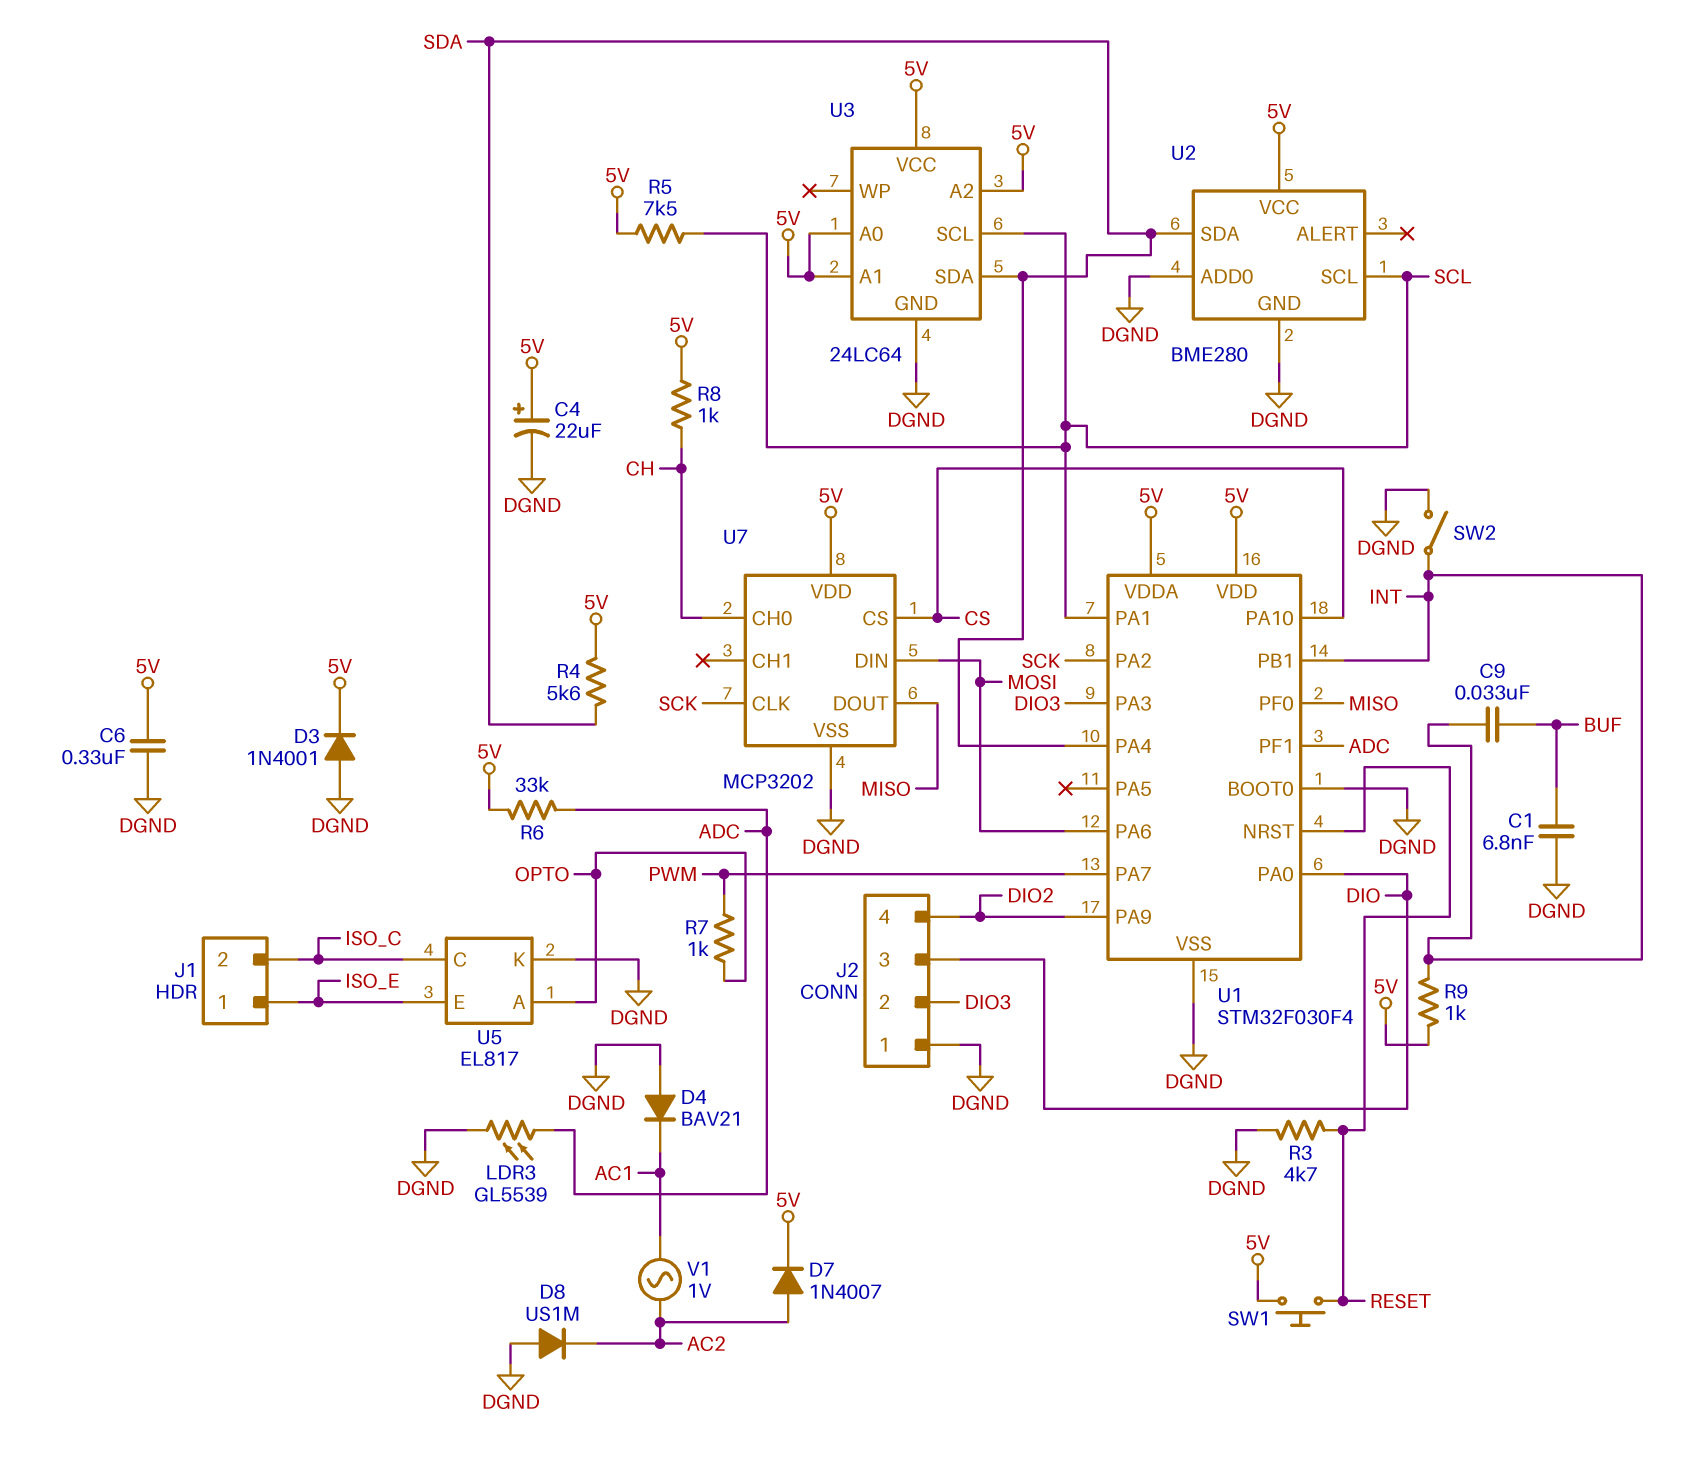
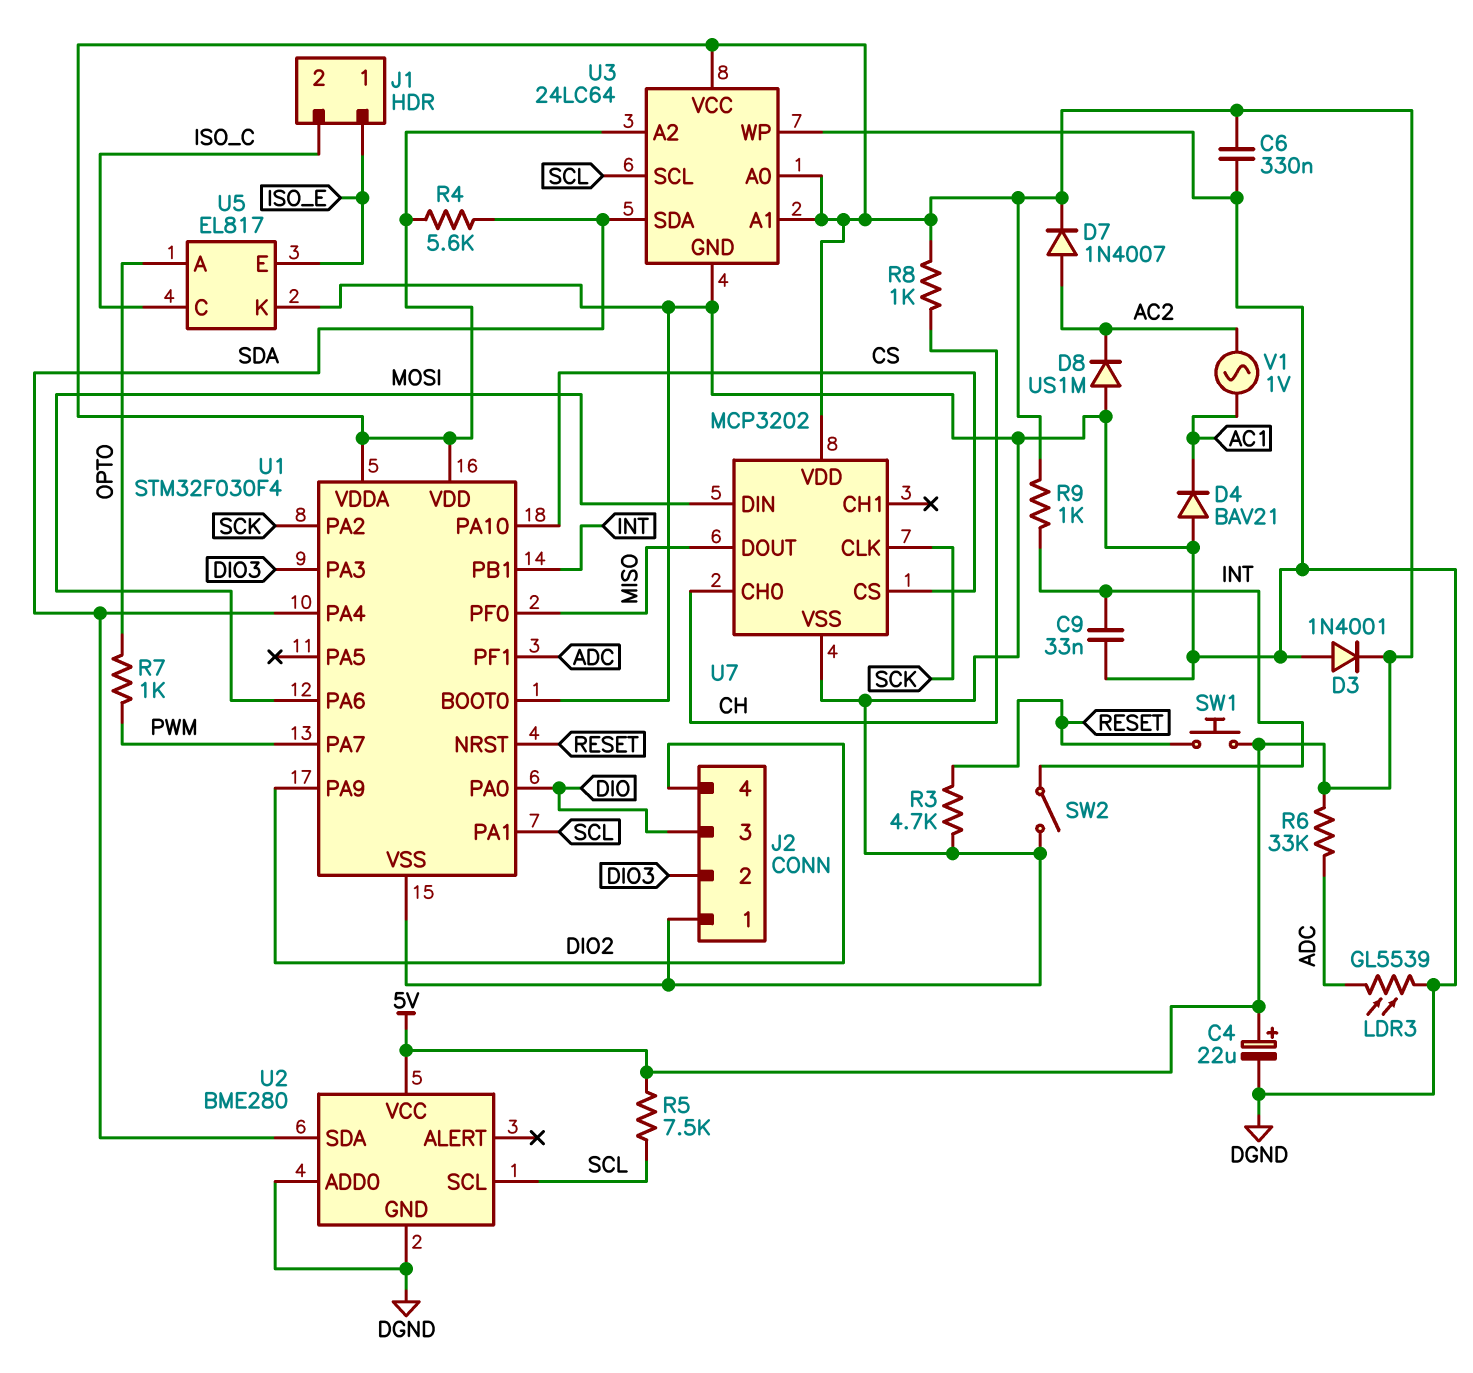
C1: 6.8nF (BUF, DGND) -> none
C9: 33nF (BUF, INT) -> 33nF (DGND, INT)
U3 pin WP: none -> DGND

